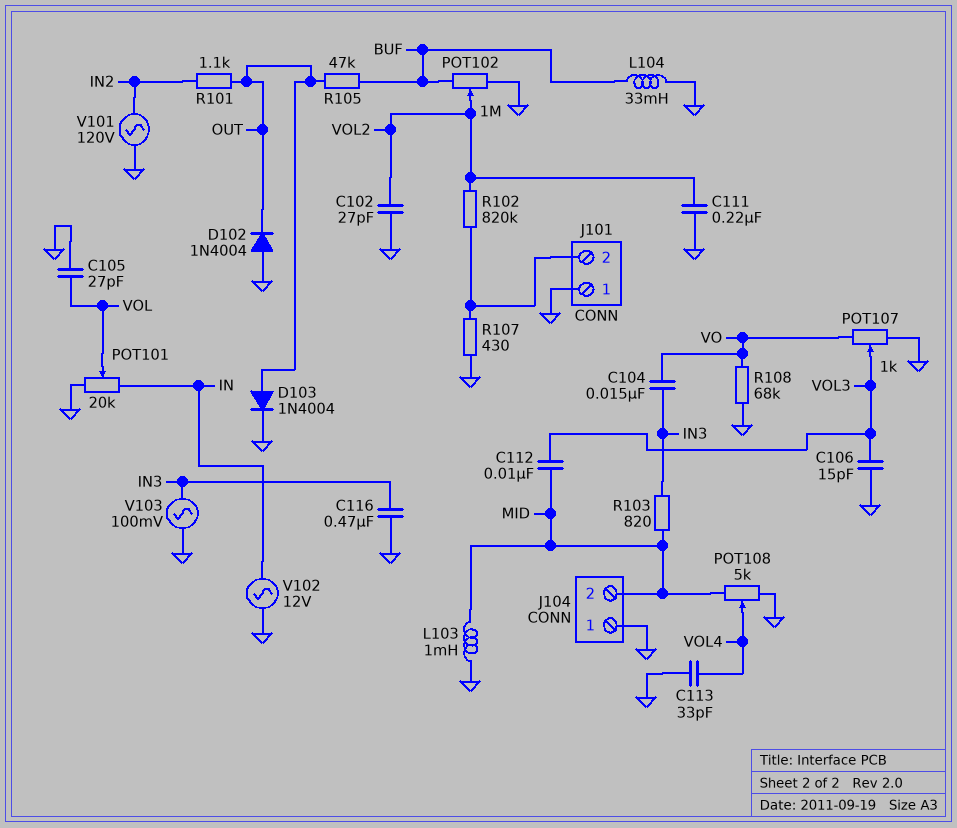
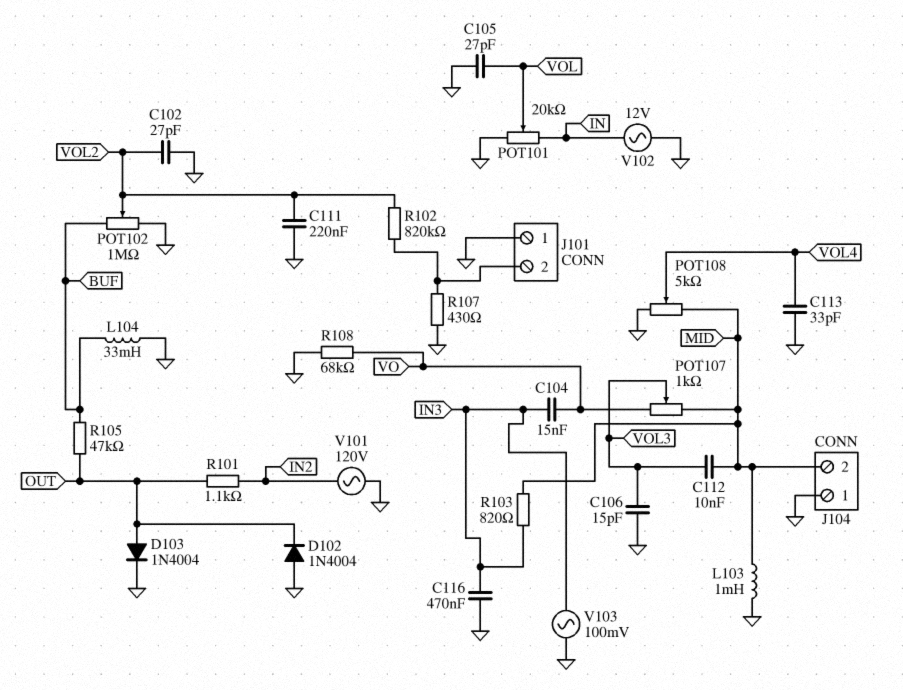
POT107: 1k (GND, VO, wiper VOL3) -> 1k (MID, VO, wiper VOL3)

